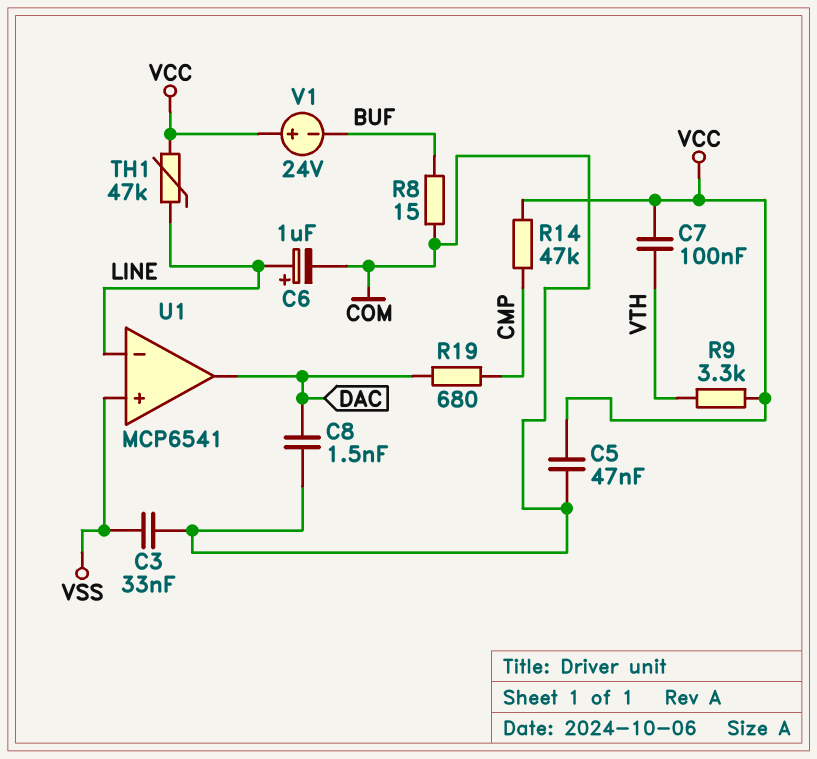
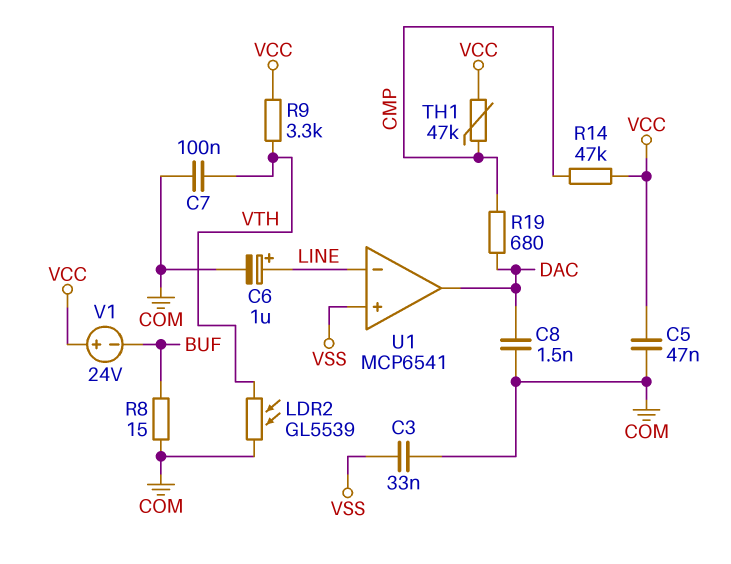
C7: 100nF (VCC, VTH) -> 100nF (COM, VTH)
LDR2: none -> GL5539 (COM, VTH)
TH1: 47k (LINE, VCC) -> 47k (CMP, VCC)

